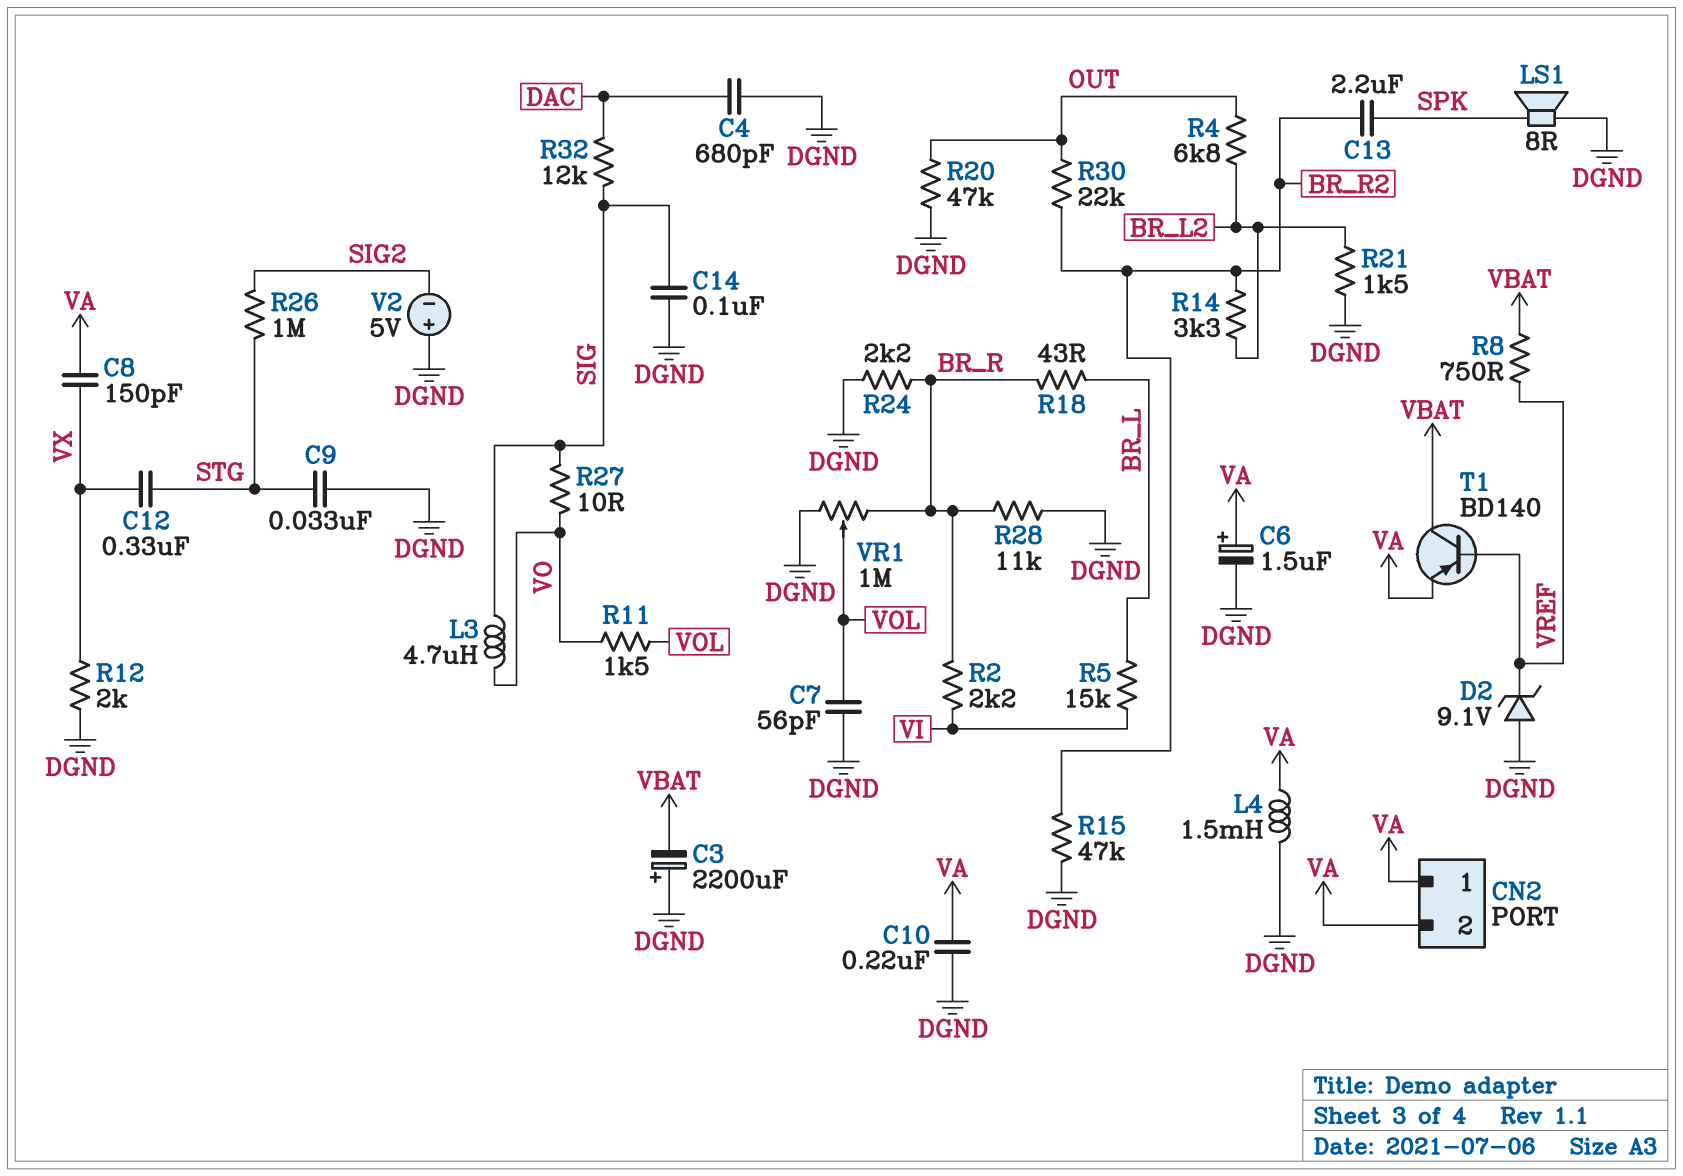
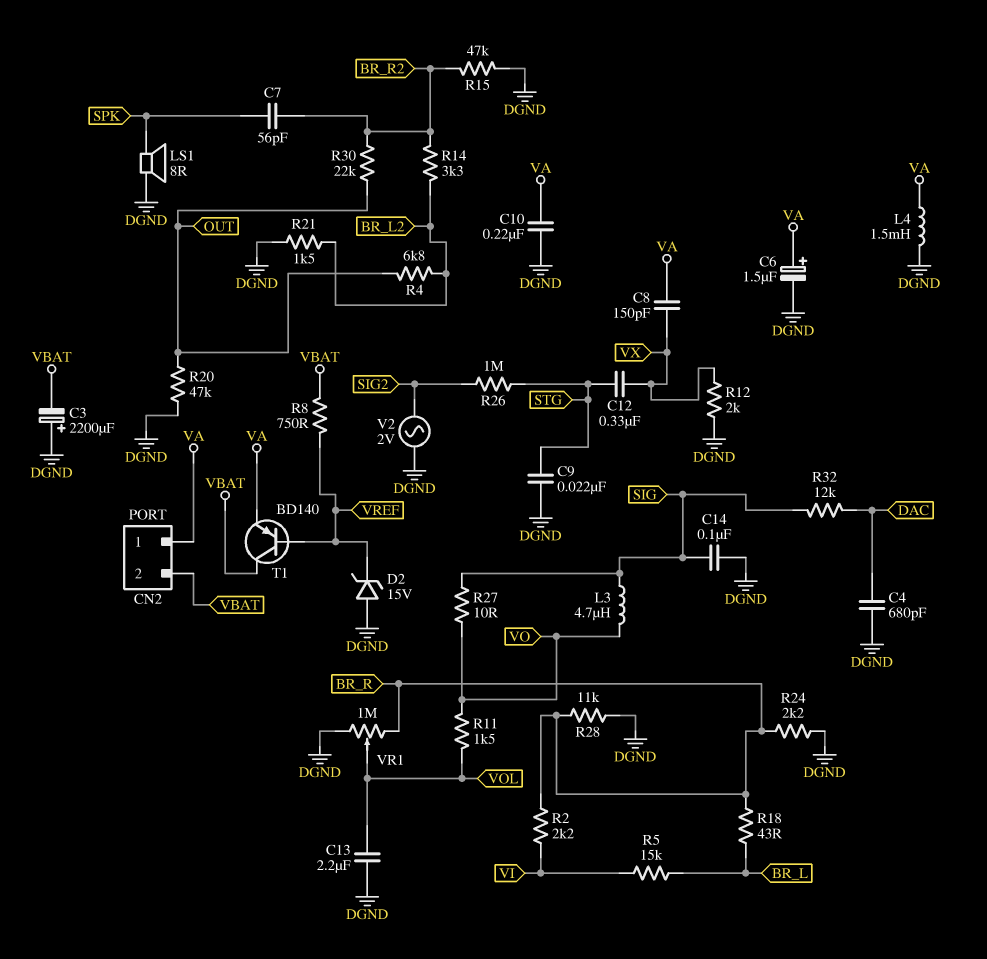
C7: 56pF (DGND, VOL) -> 56pF (BR_R2, SPK)
C9: 33nF (DGND, STG) -> 22nF (DGND, STG)
C13: 2.2uF (BR_R2, SPK) -> 2.2uF (DGND, VOL)
CN2 pin 2: VA -> VBAT
D2: zener 9.1V (A DGND, K VREF) -> zener 15V (A DGND, K VREF)
V2: 5V (plus DGND, minus SIG2) -> AC 2V (DGND, SIG2)

